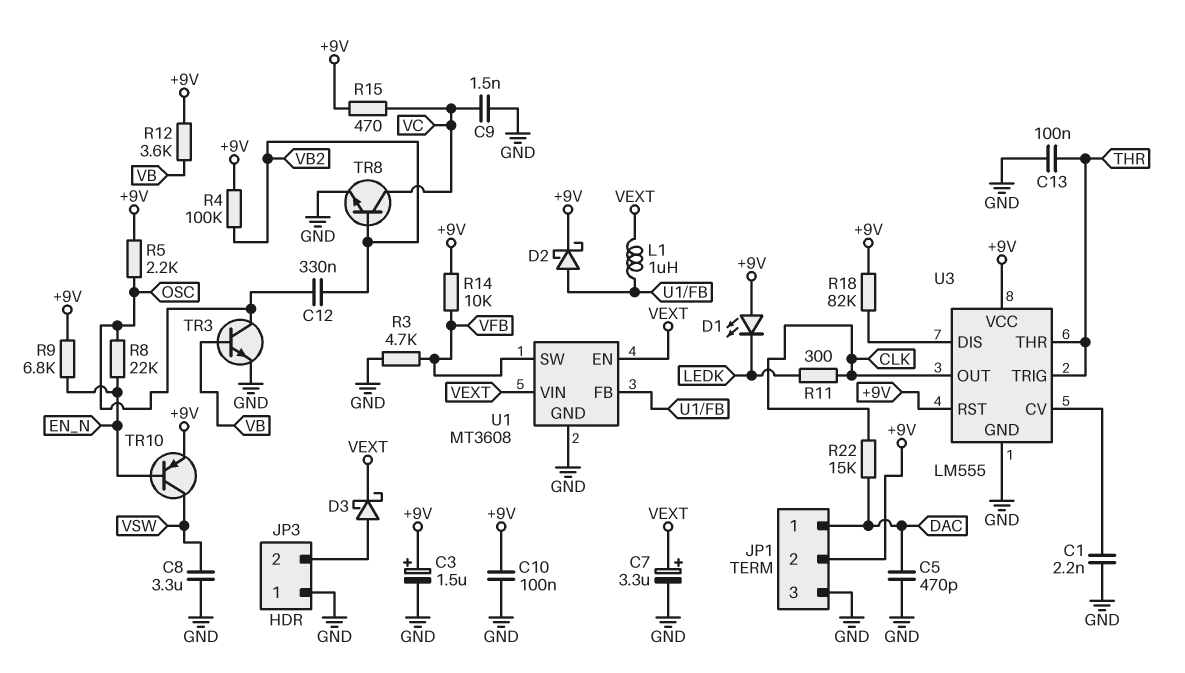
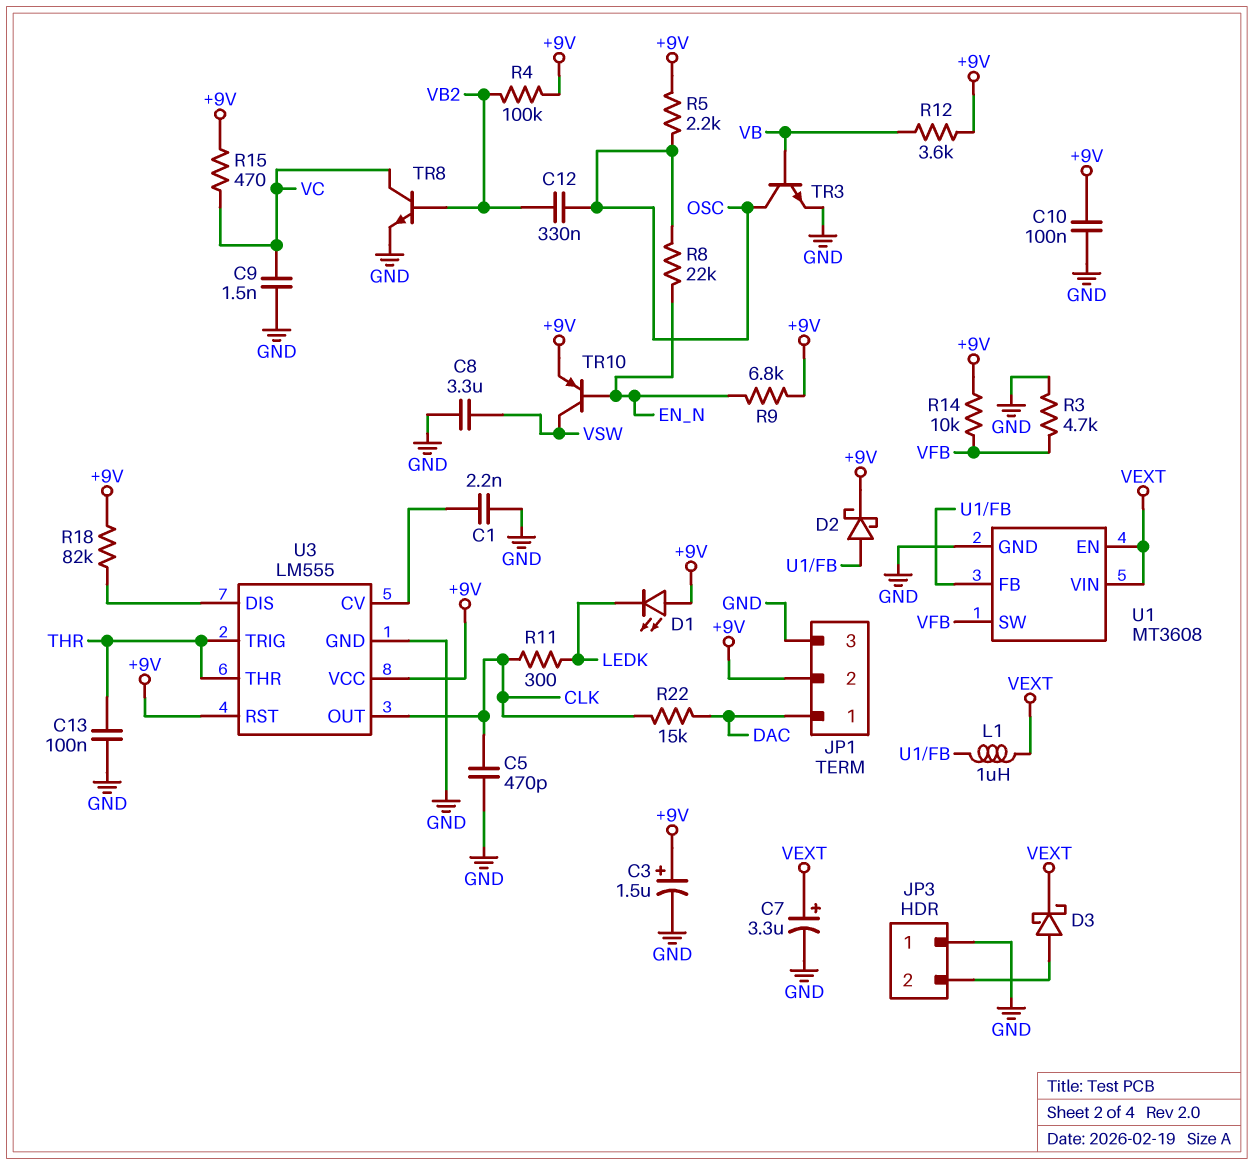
C5: 470pF (DAC, GND) -> 470pF (CLK, GND)

